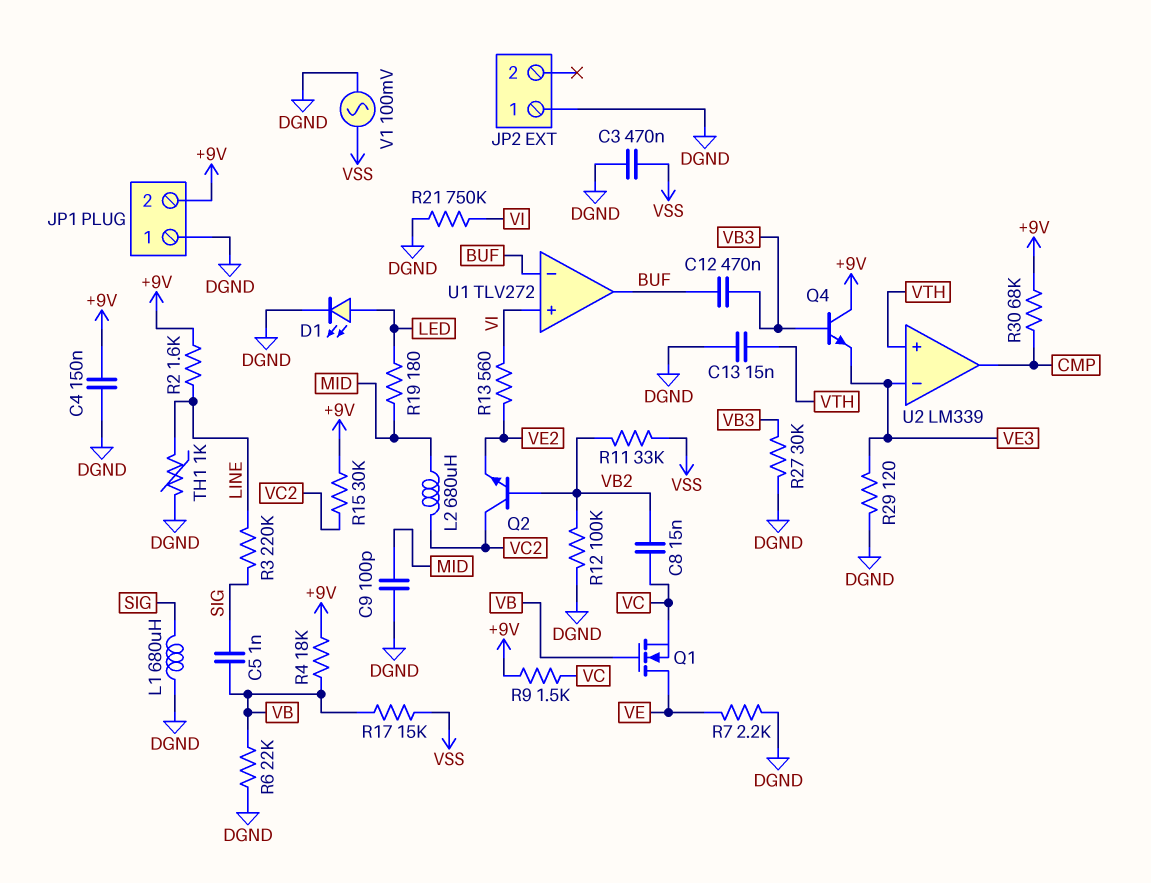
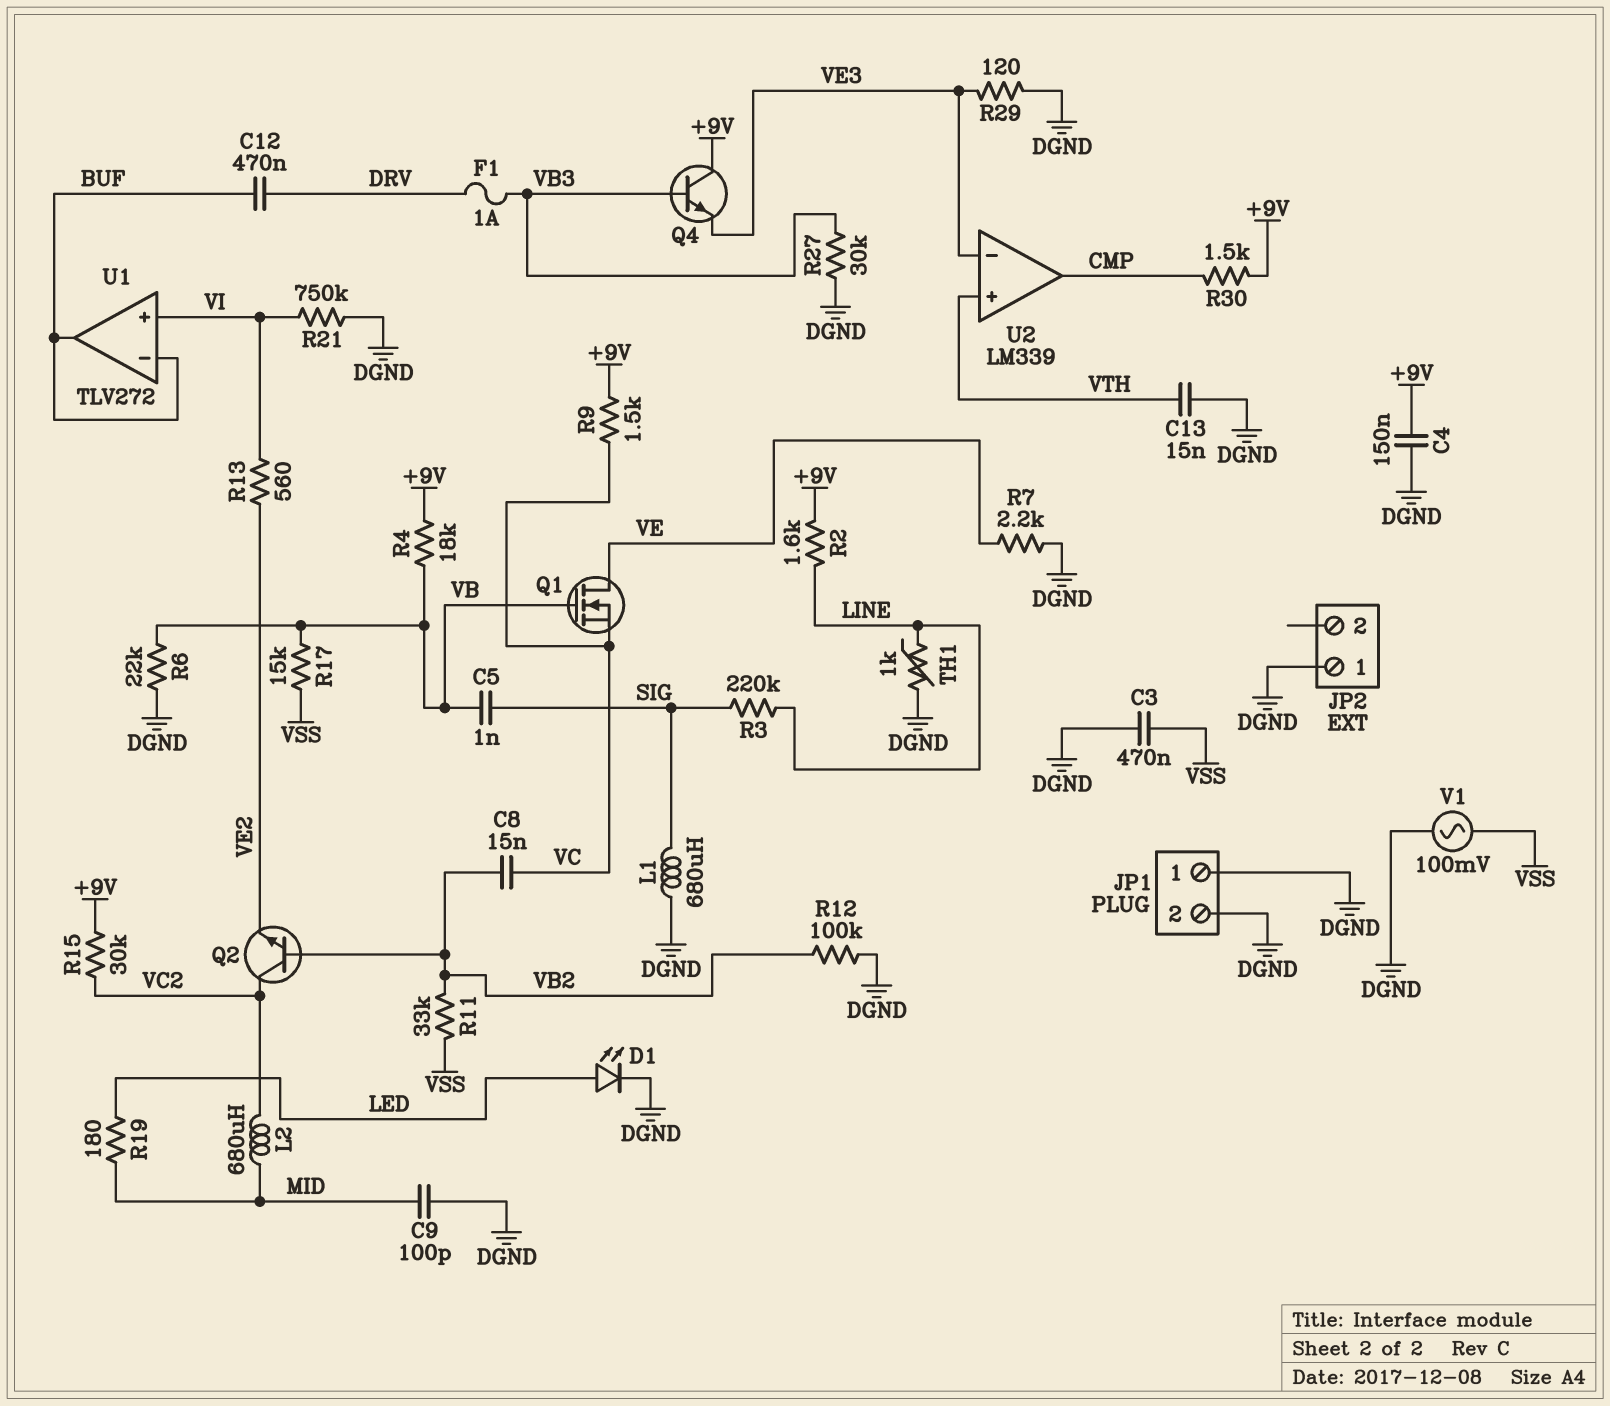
C12: 470nF (BUF, VB3) -> 470nF (BUF, DRV)
F1: none -> 1A (DRV, VB3)
JP1 pin 2: +9V -> DGND
R30: 68k (+9V, CMP) -> 1.5k (+9V, CMP)

